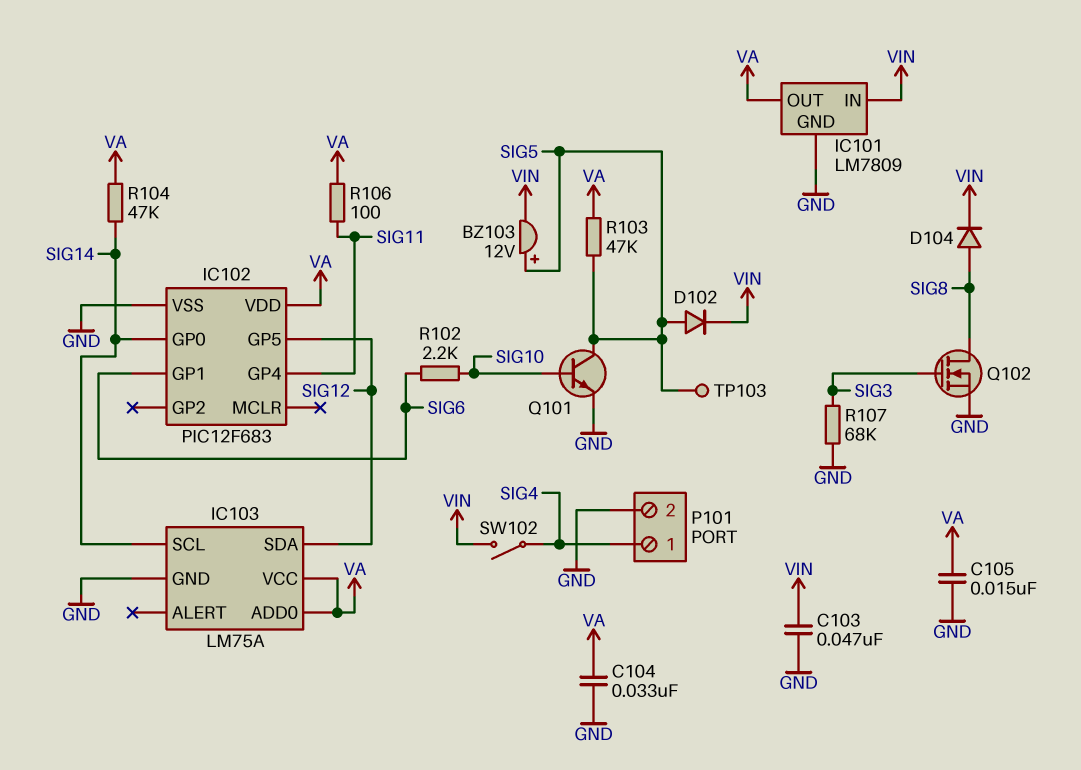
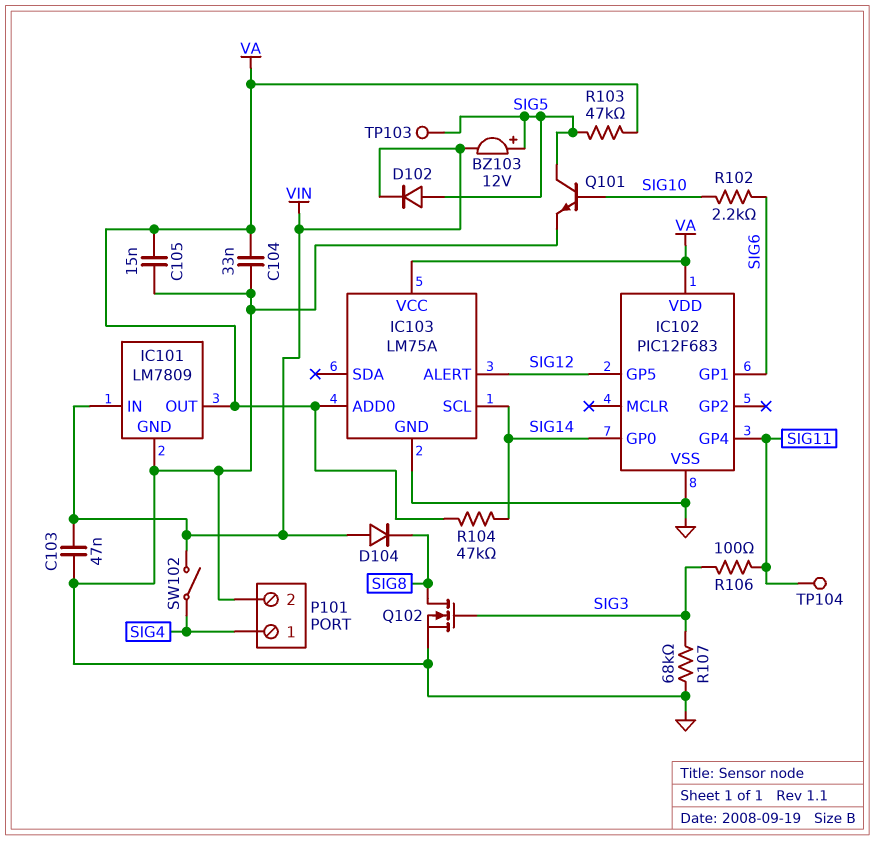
D104: diode (A SIG8, K VIN) -> diode (A VIN, K SIG8)
IC103 pin ALERT: none -> SIG12
IC103 pin SDA: SIG12 -> none
R106: 100 (SIG11, VA) -> 100 (SIG3, SIG11)
TP104: none -> test point (SIG11)

